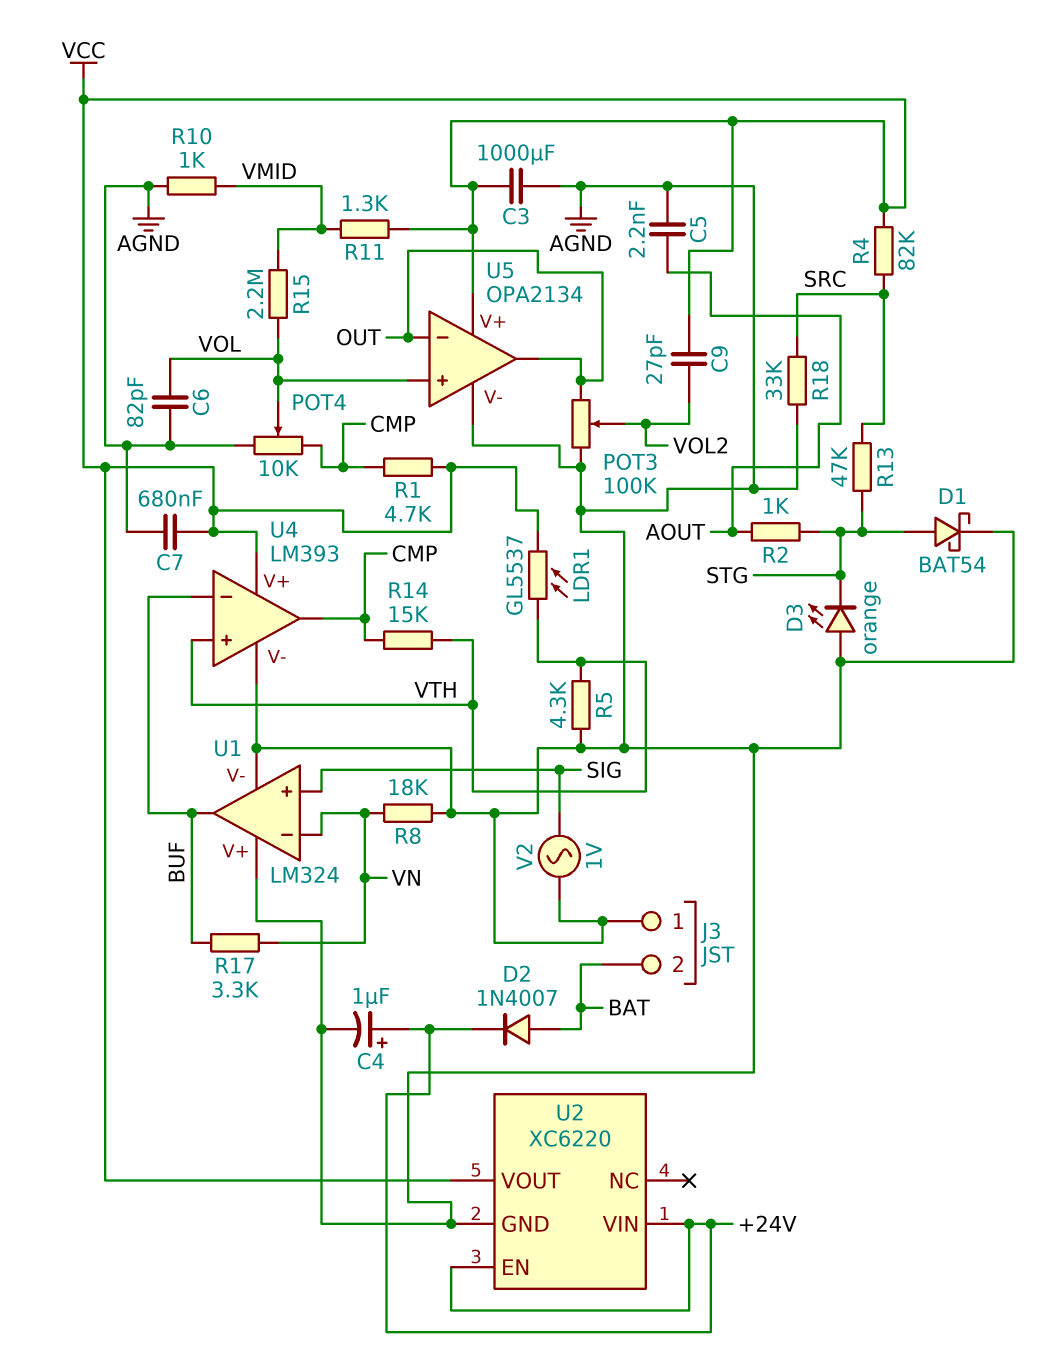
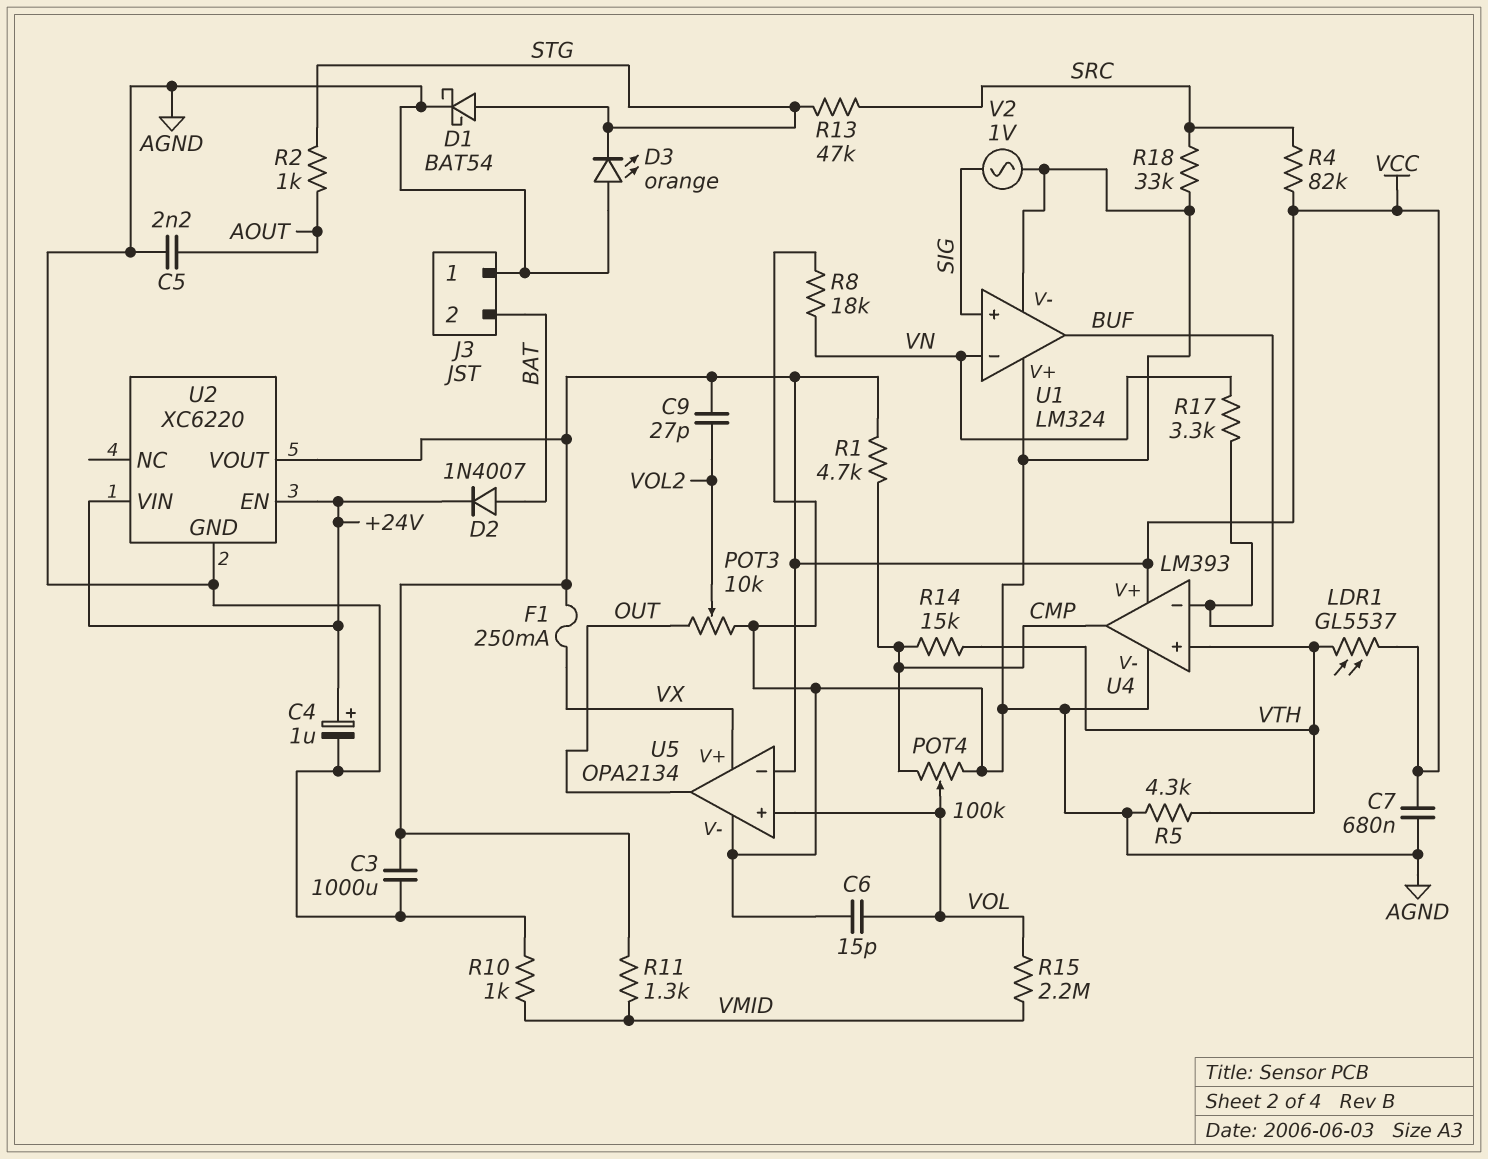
C6: 82pF (AGND, VOL) -> 15pF (AGND, VOL)
F1: none -> 250mA (VCC, VX)
POT3: 100k (AGND, OUT, wiper VOL2) -> 10k (AGND, OUT, wiper VOL2)
POT4: 10k (AGND, CMP, wiper VOL) -> 100k (AGND, CMP, wiper VOL)
U5 pin V+: VCC -> VX
U5 pin in-: OUT -> VCC

